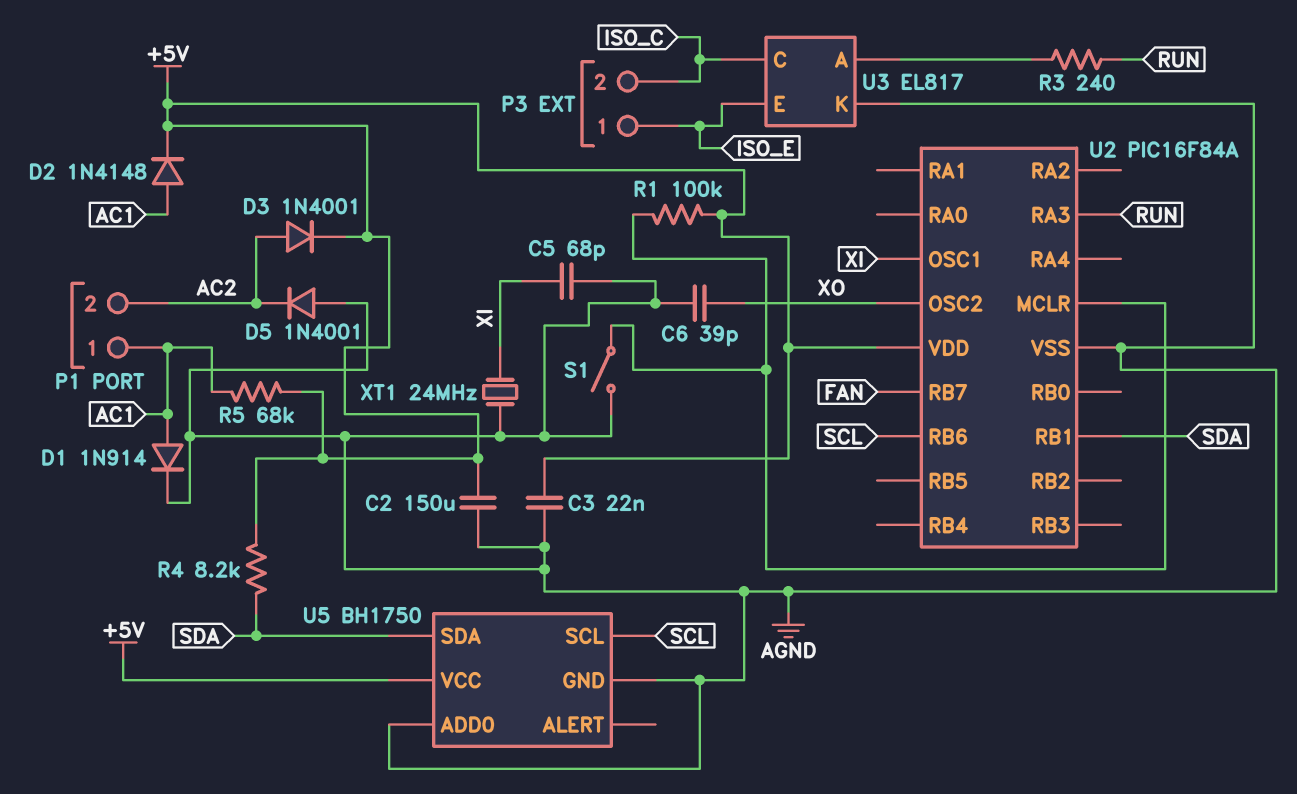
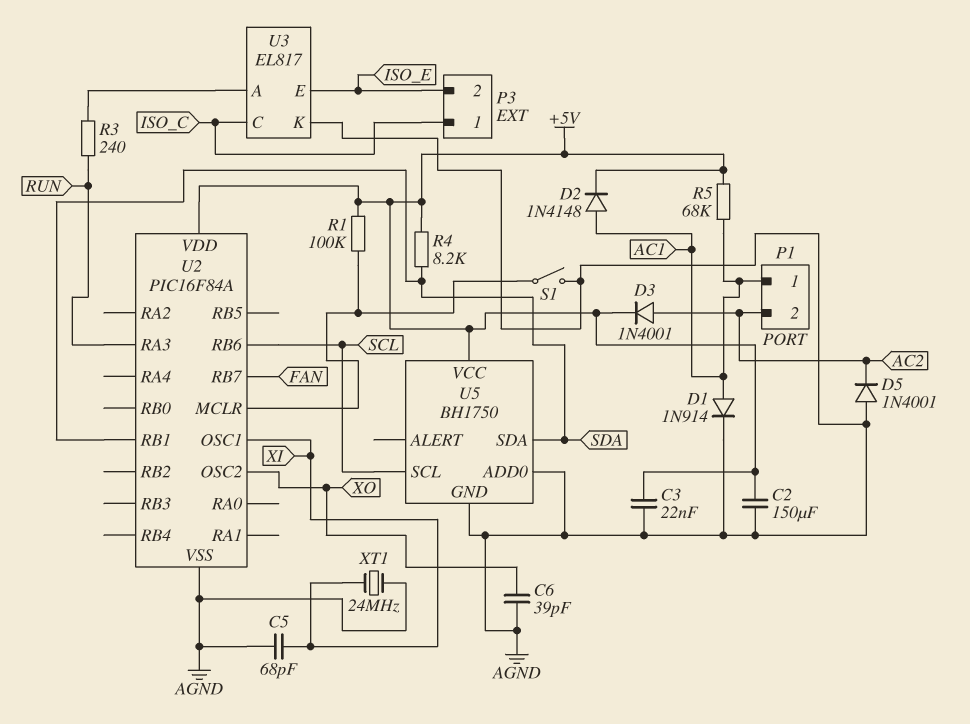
P3 pin 1: ISO_E -> ISO_C
P3 pin 2: ISO_C -> ISO_E

